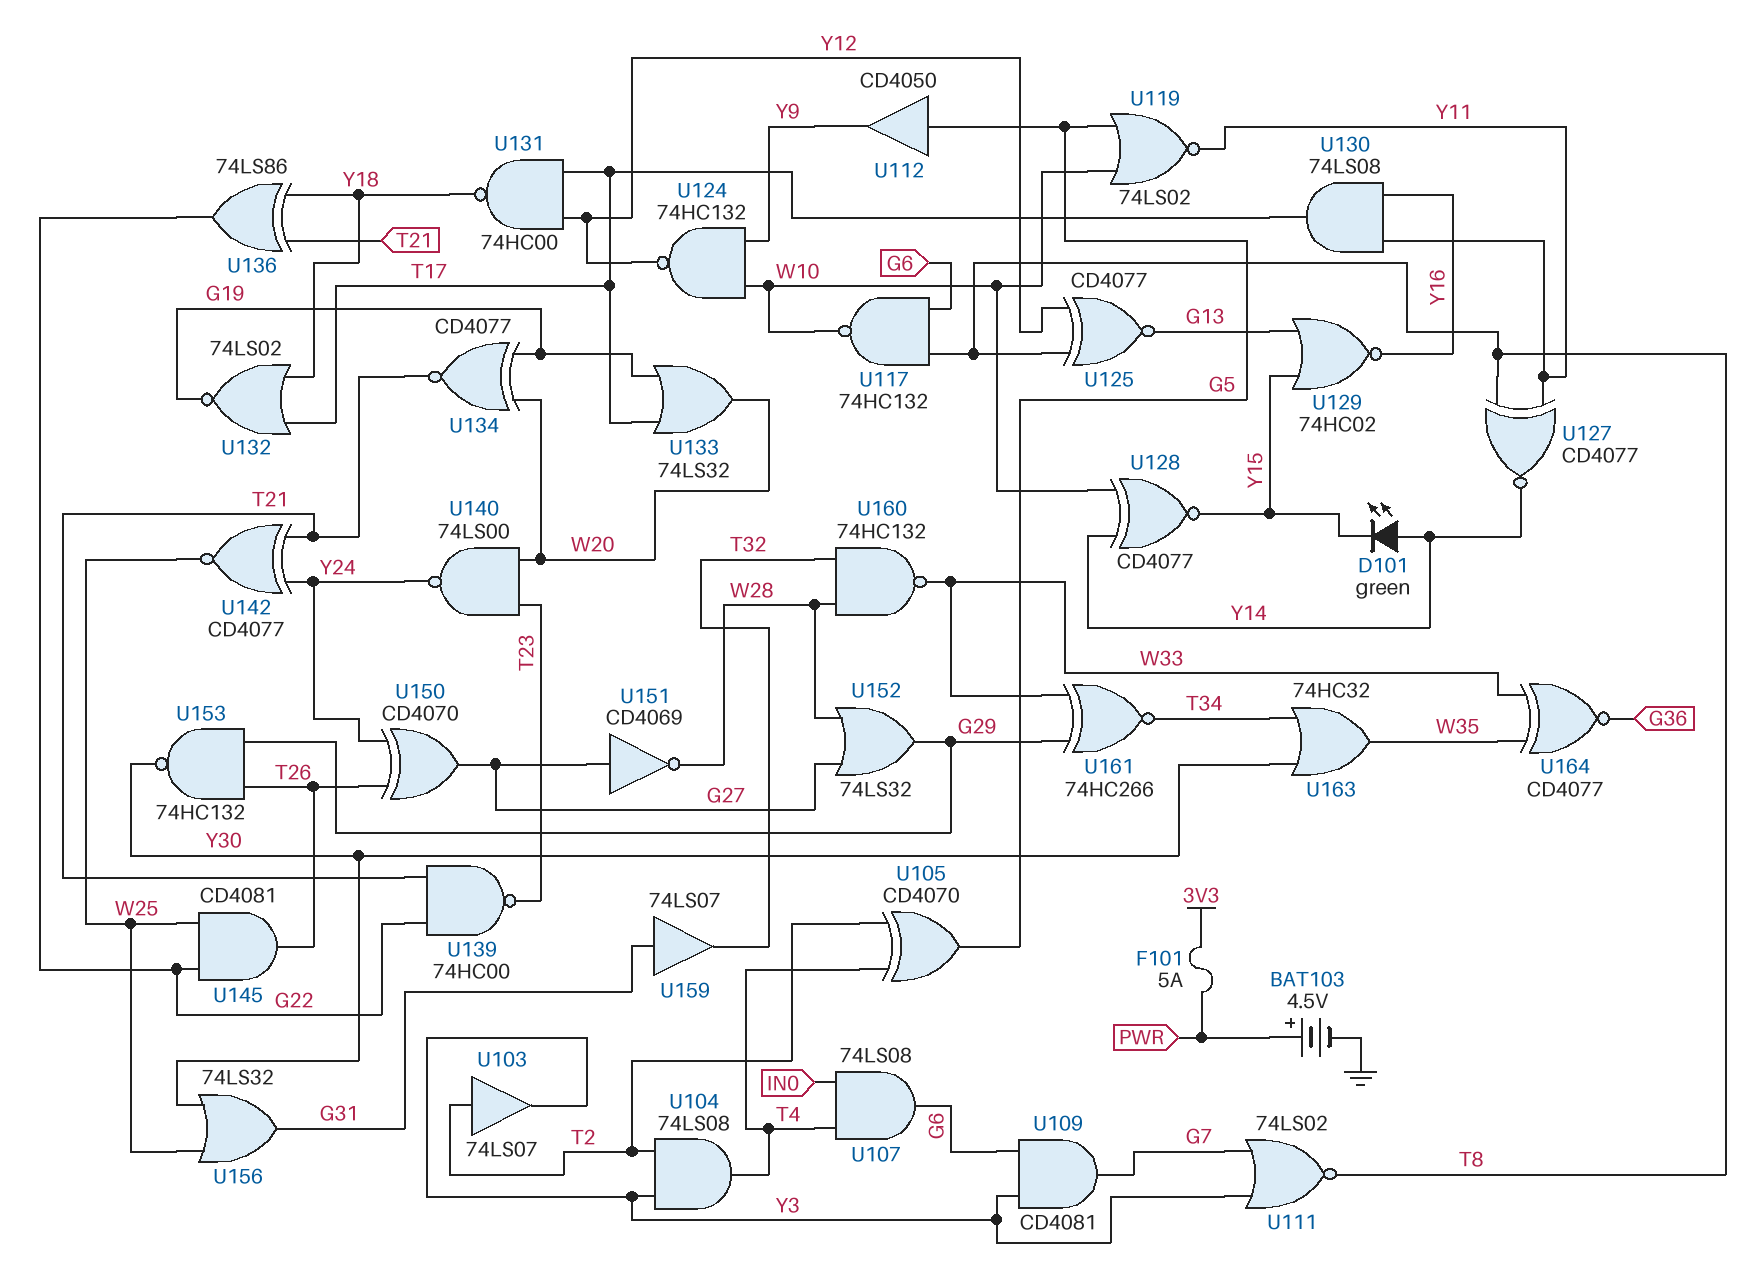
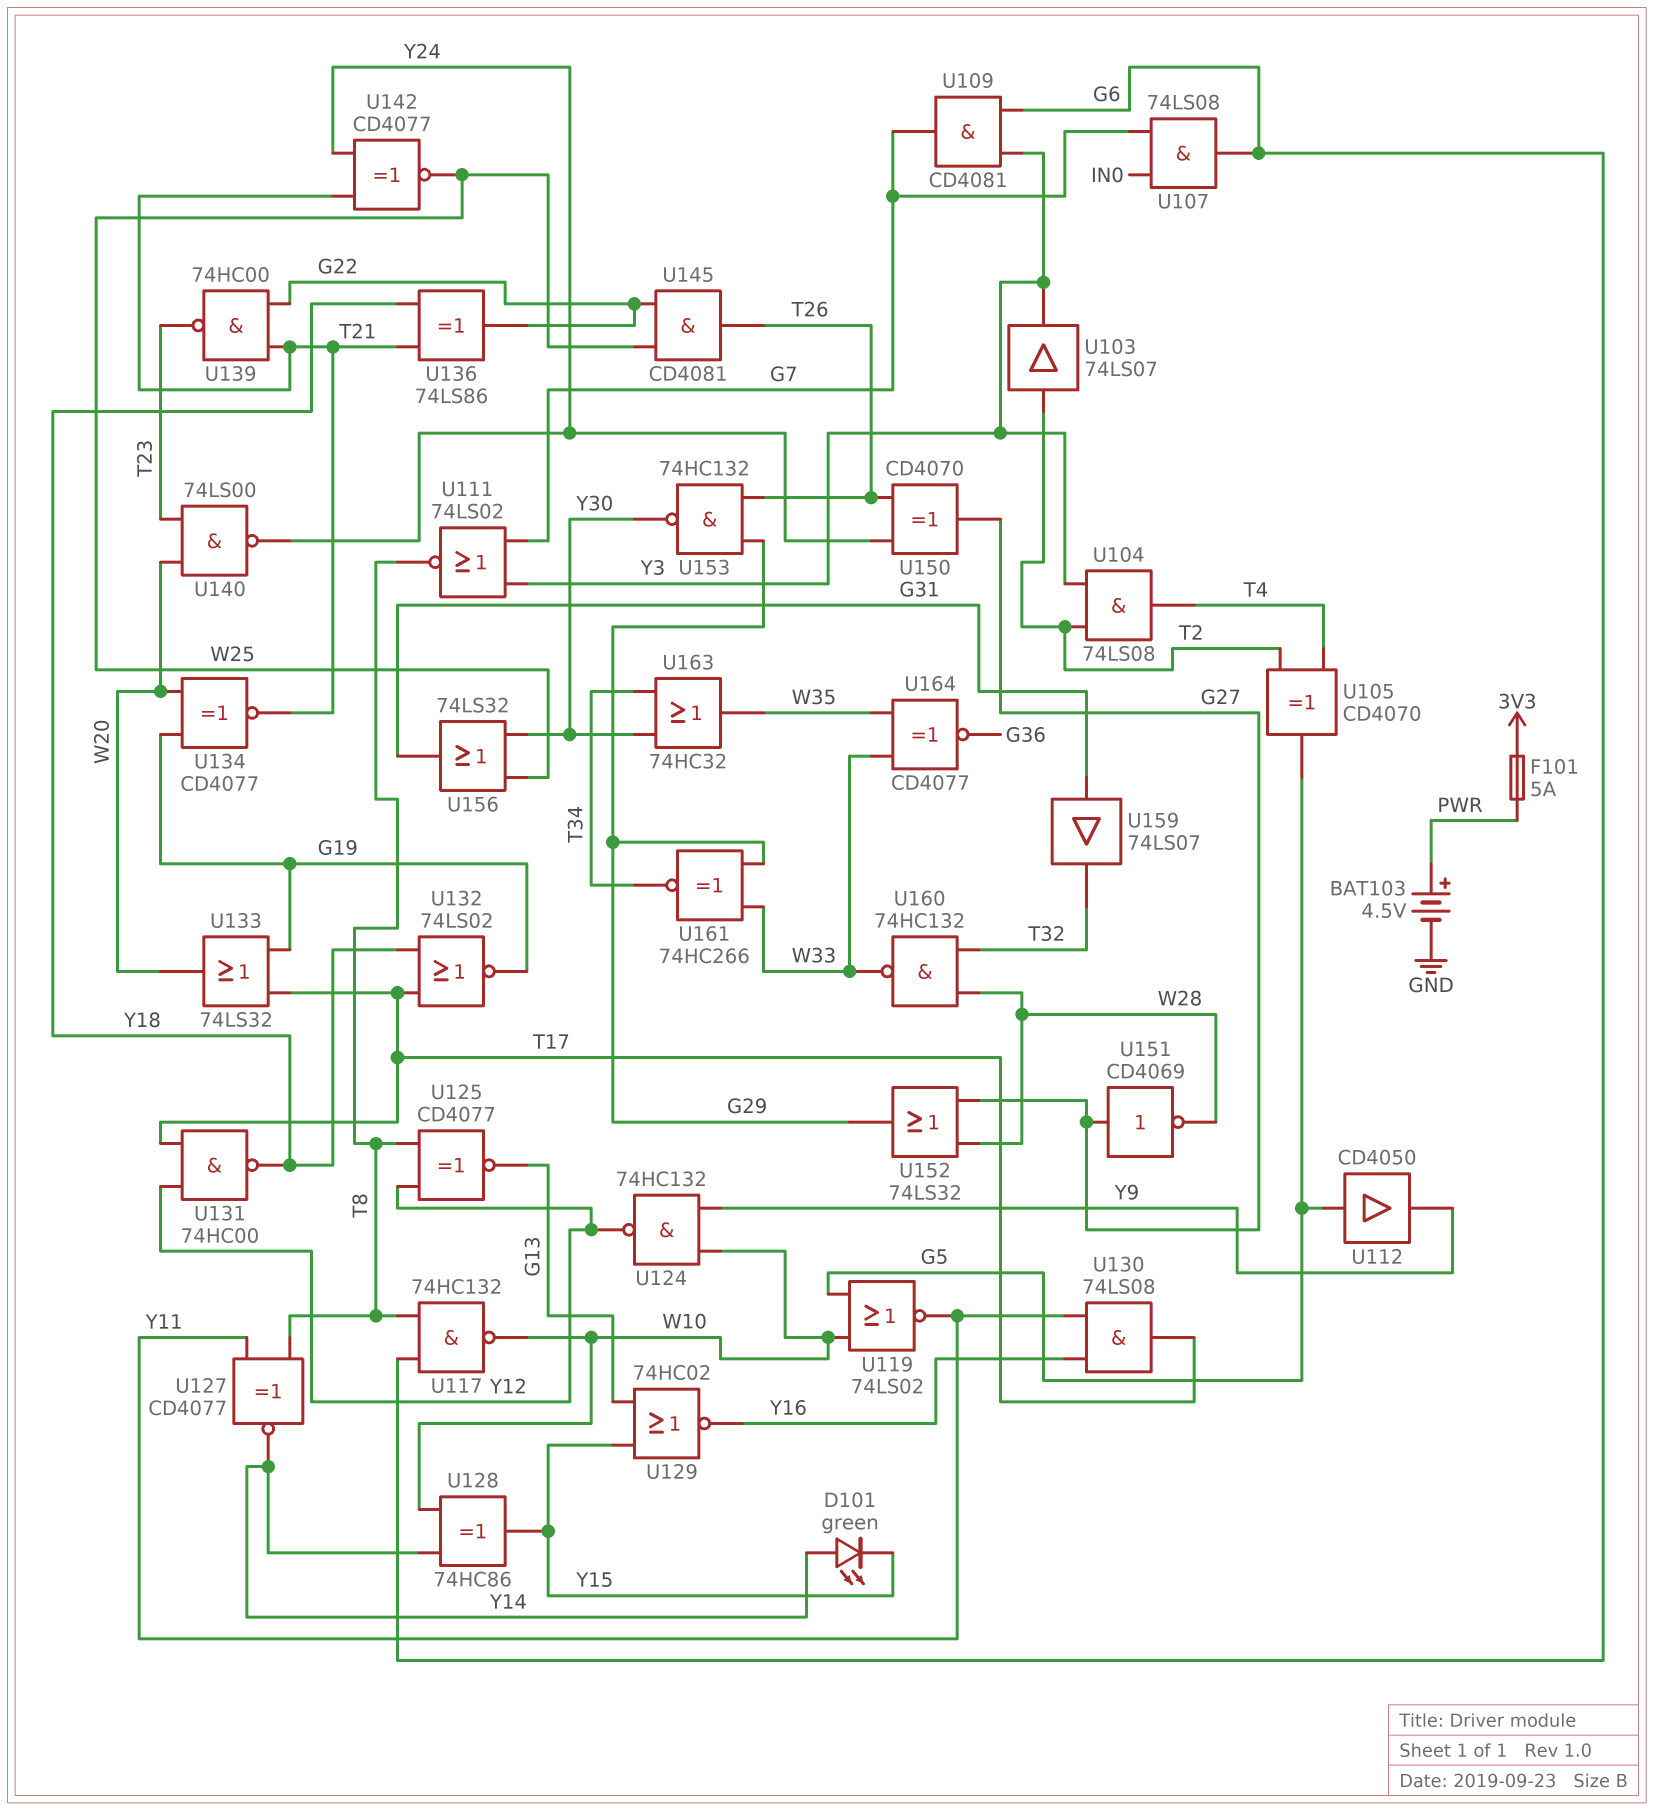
U107: AND 74LS08 (in IN0, in T4, out G6) -> AND 74LS08 (in G7, in IN0, out G6)
U128: XNOR CD4077 (in W10, in Y14, out Y15) -> XOR 74HC86 (in W10, in Y14, out Y15)

